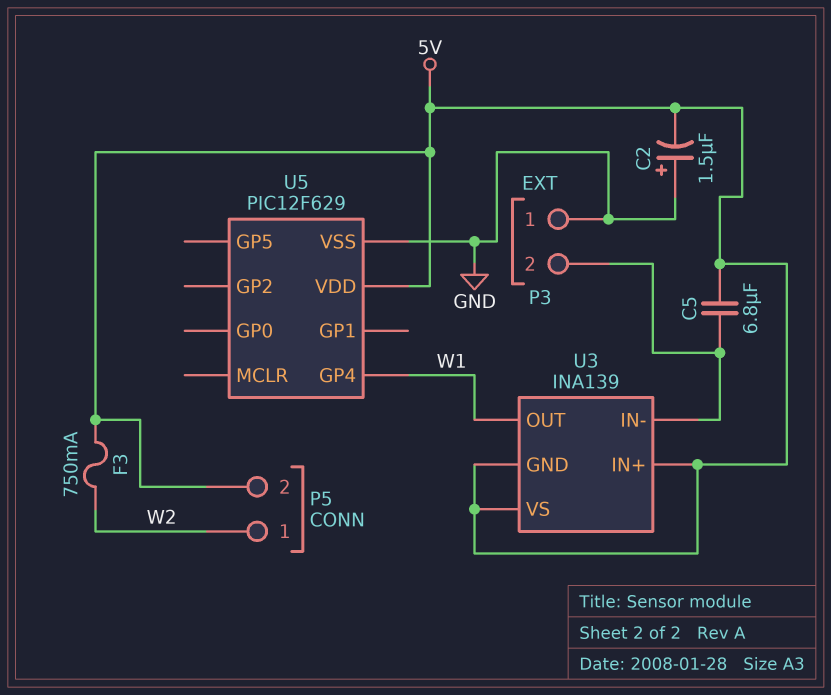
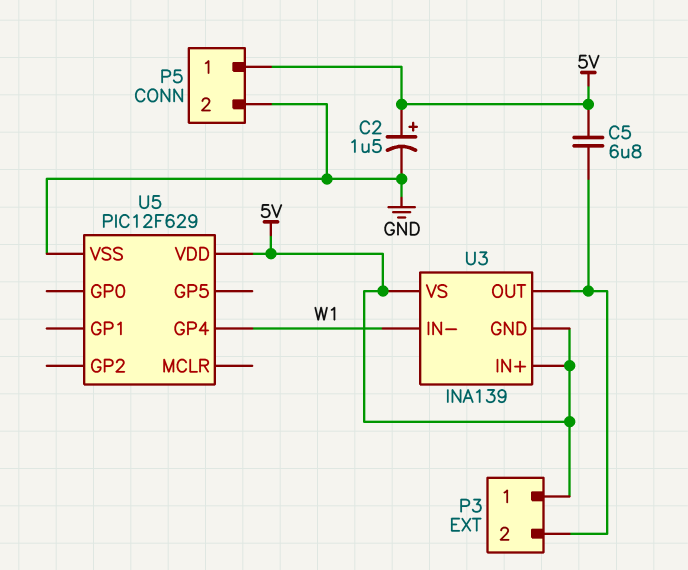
C2: 1.5uF (plus GND, minus 5V) -> 1.5uF (plus 5V, minus GND)
F3: 750mA (5V, W2) -> none
P3 pin 1: GND -> 5V
P5 pin 1: W2 -> 5V
P5 pin 2: 5V -> GND
U3 pin IN-: P3/2 -> W1
U3 pin OUT: W1 -> P3/2

